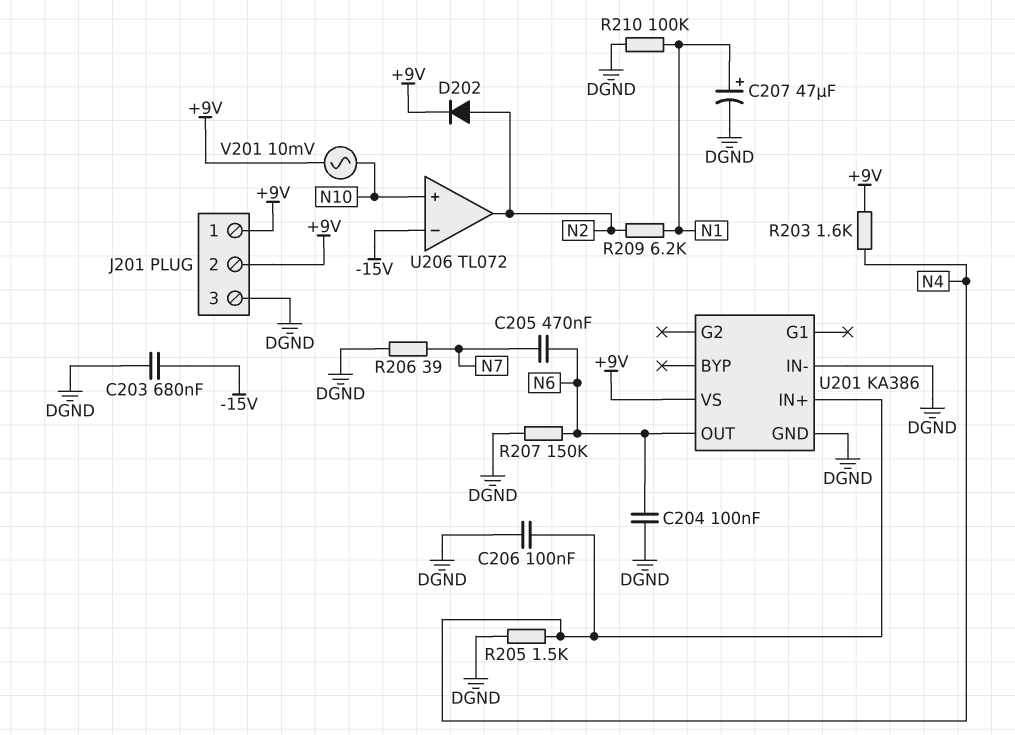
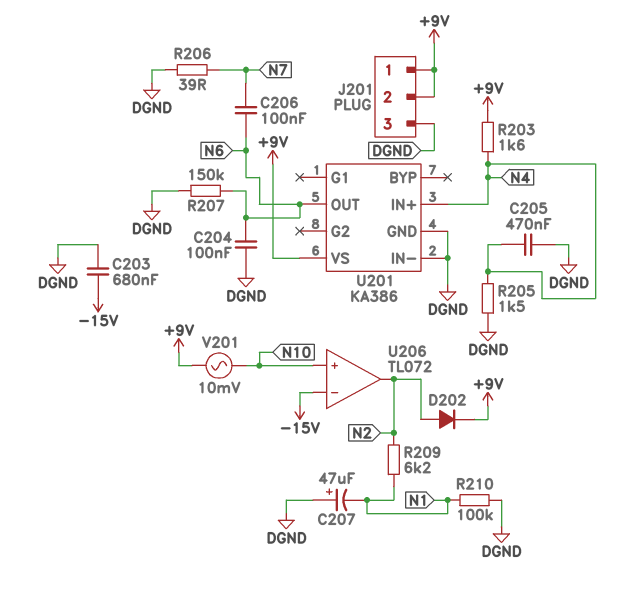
C205: 470nF (N6, N7) -> 470nF (DGND, N4)
C206: 100nF (DGND, N4) -> 100nF (N6, N7)
C207: 47uF (plus N1, minus DGND) -> 47uF (plus DGND, minus N1)

